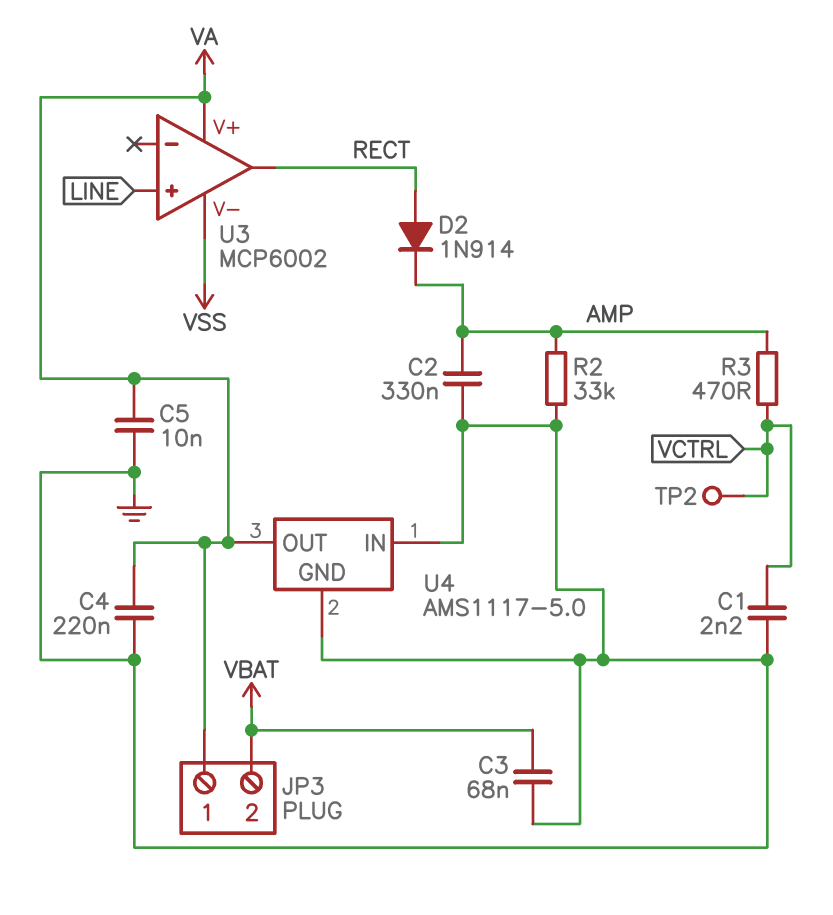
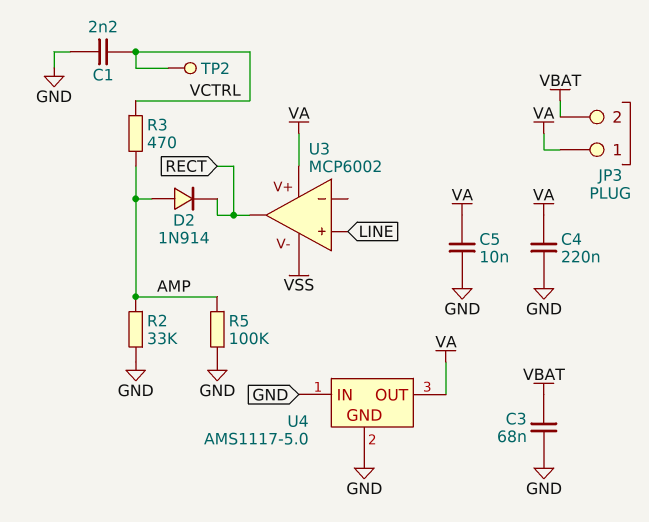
C2: 330nF (AMP, GND) -> none
D2: diode 1N914 (A RECT, K AMP) -> diode 1N914 (A AMP, K RECT)
R5: none -> 100k (AMP, GND)

